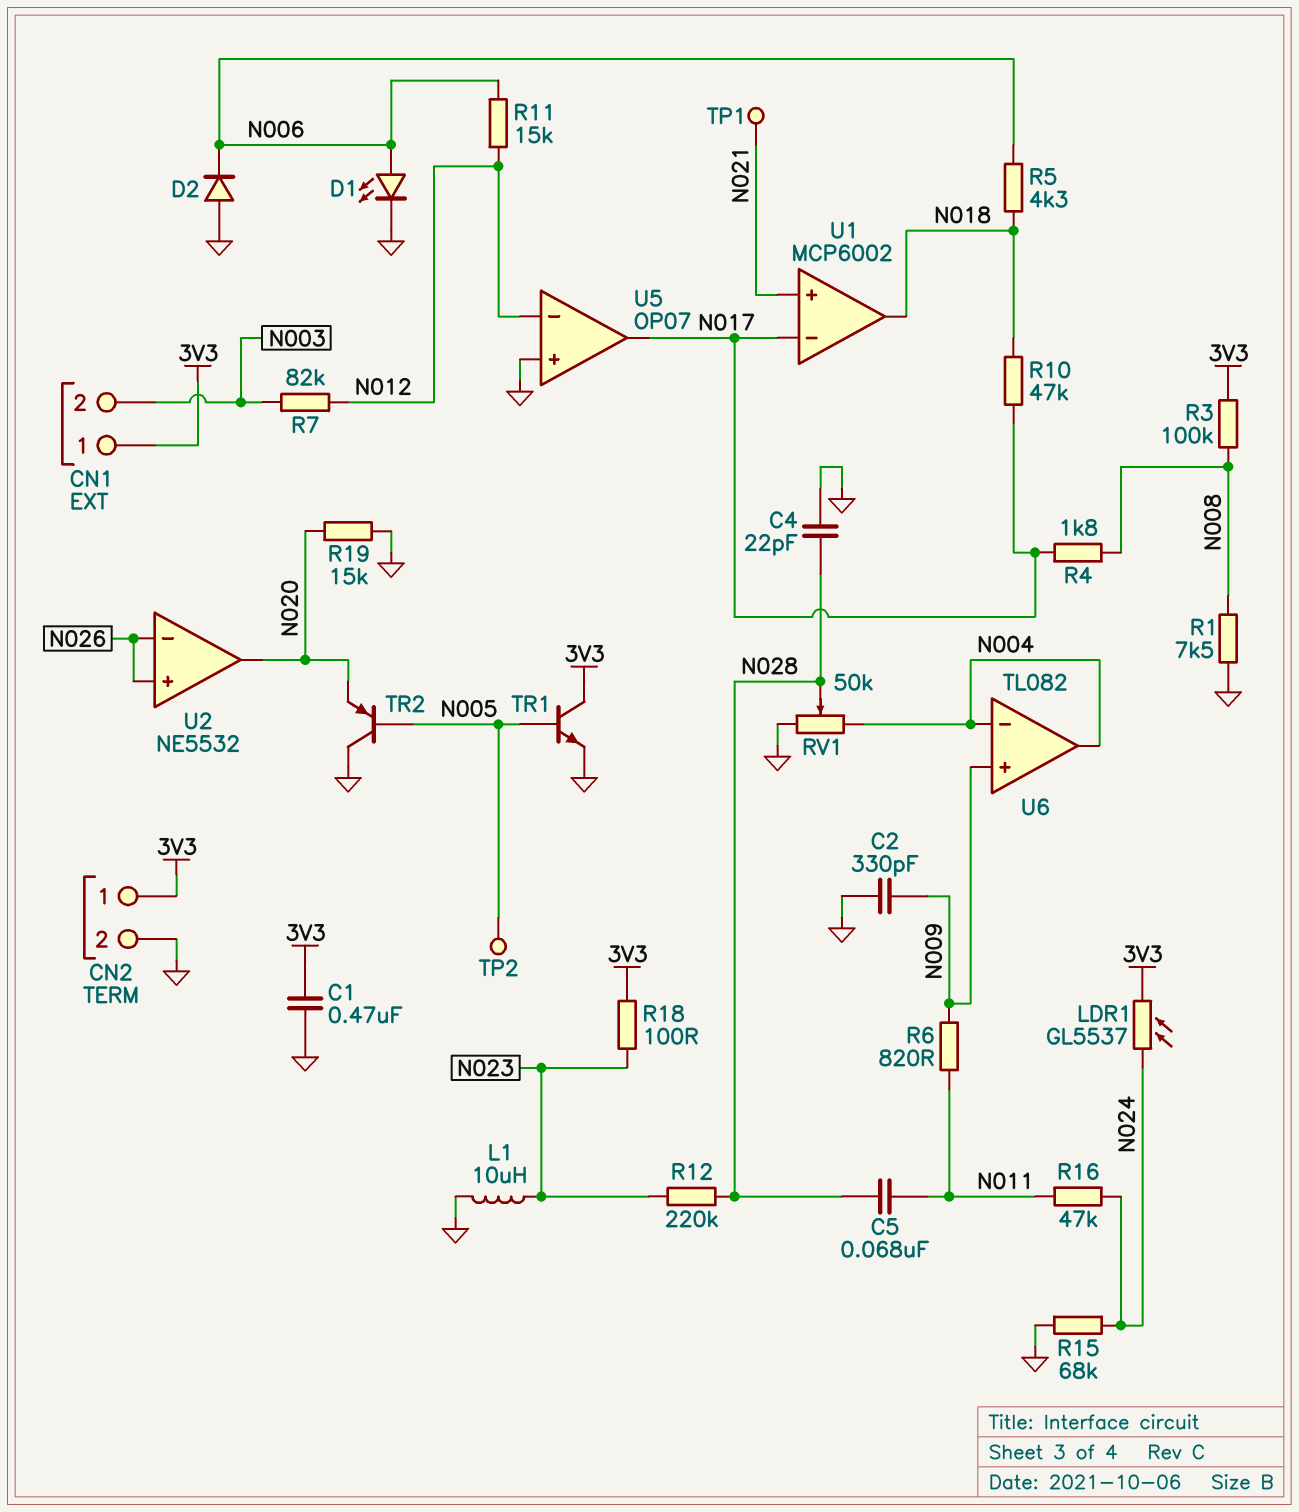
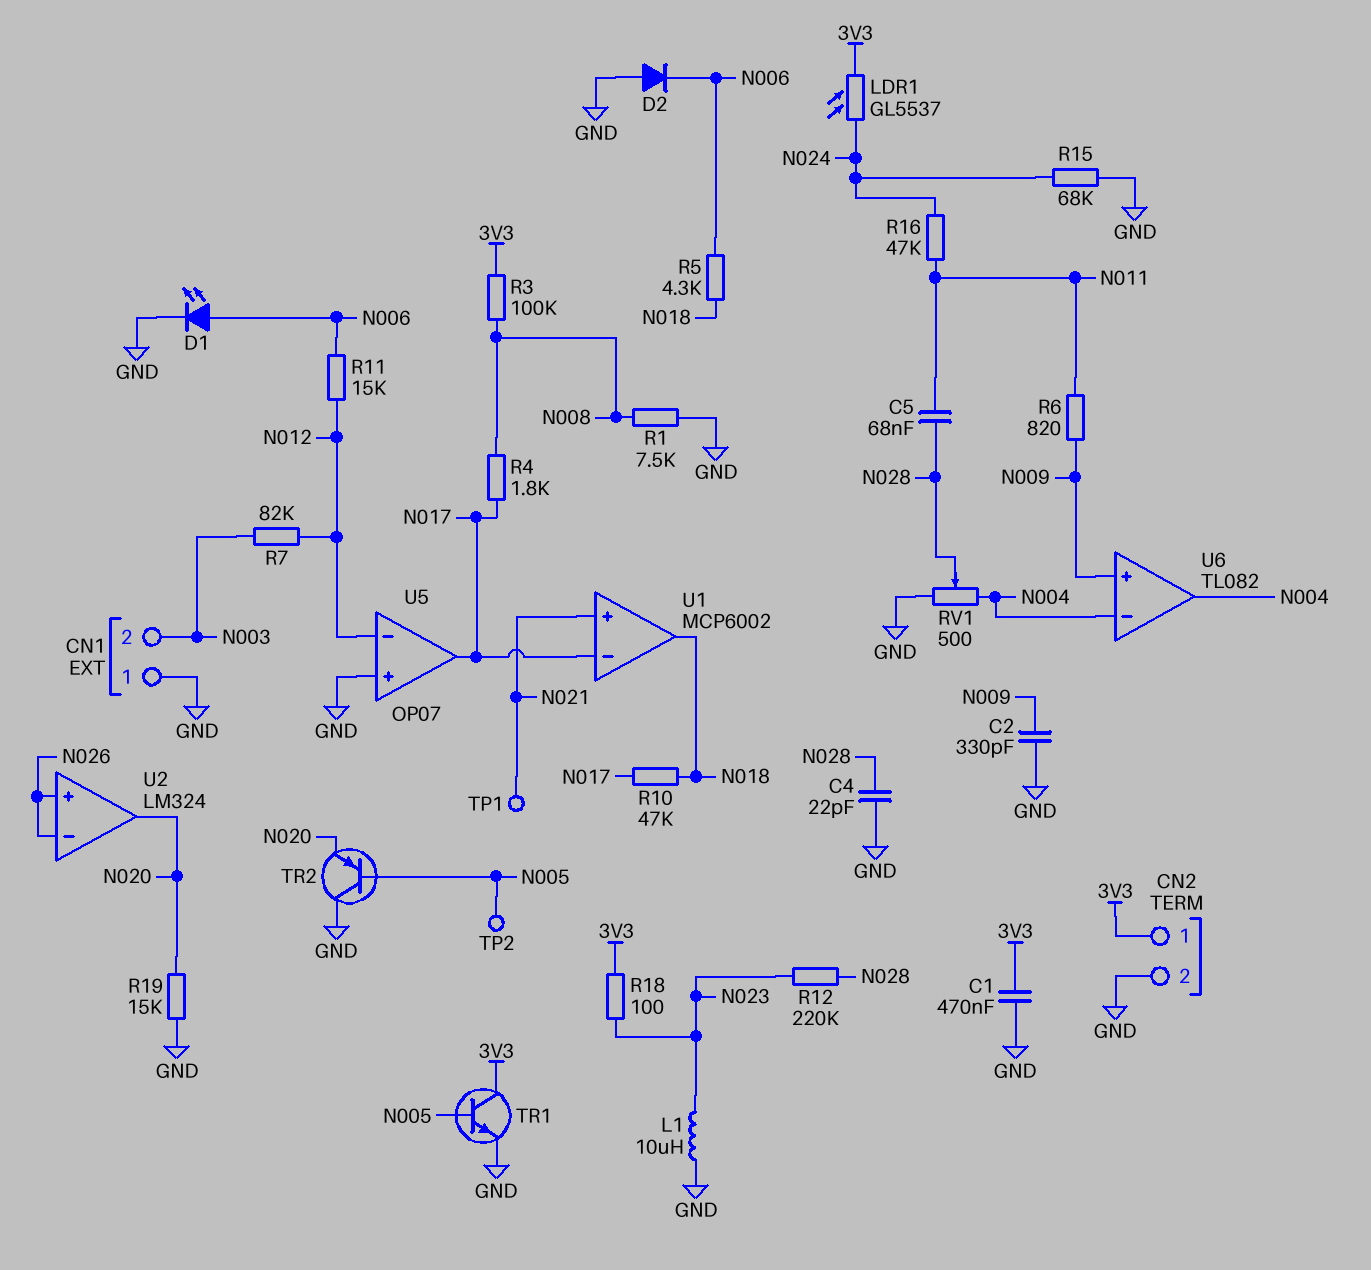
CN1 pin 1: 3V3 -> GND
RV1: 50k (GND, N004, wiper N028) -> 500 (GND, N004, wiper N028)
U2: NE5532 -> LM324

